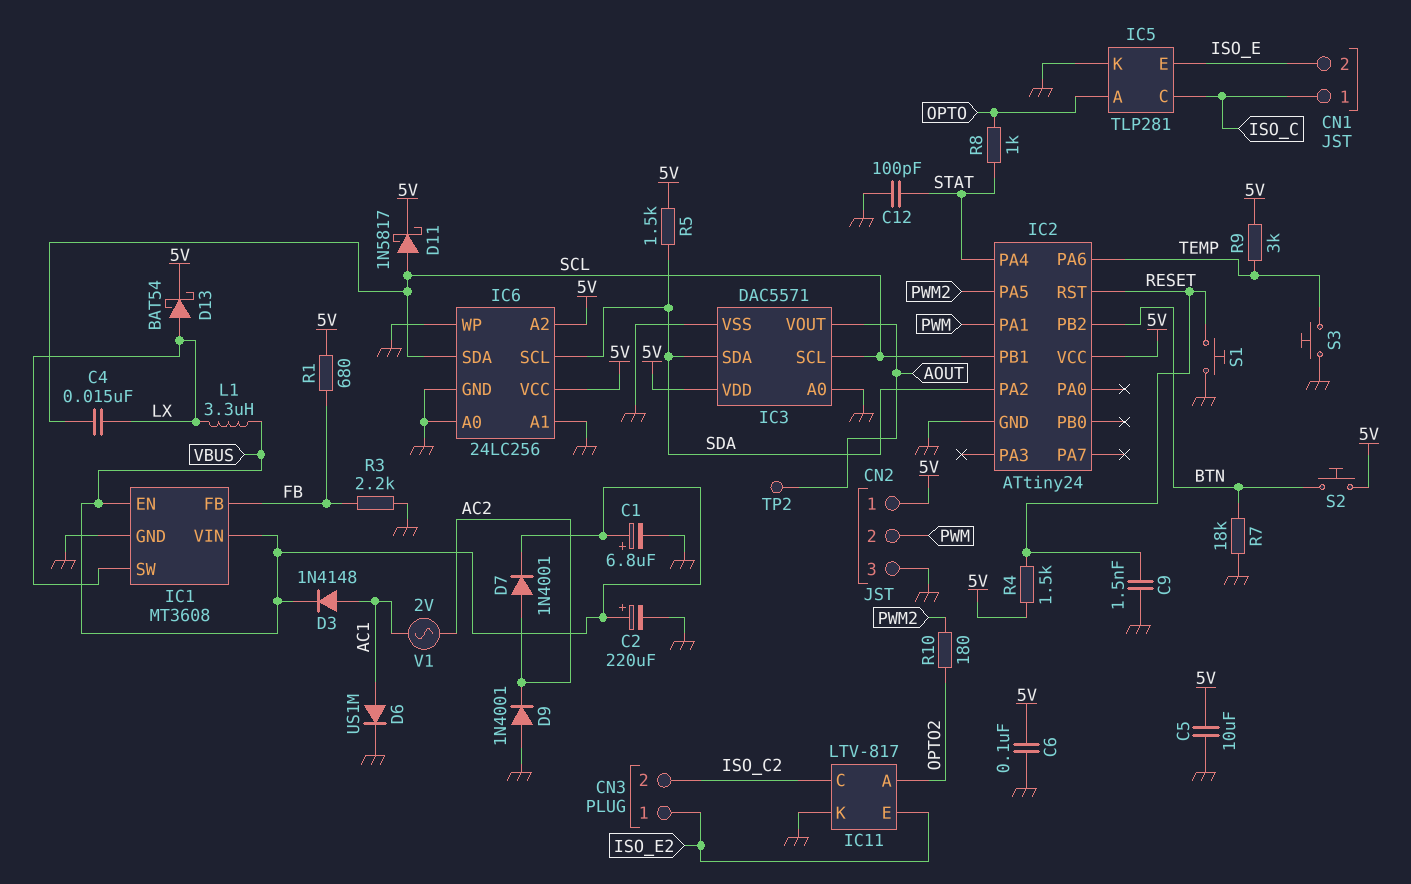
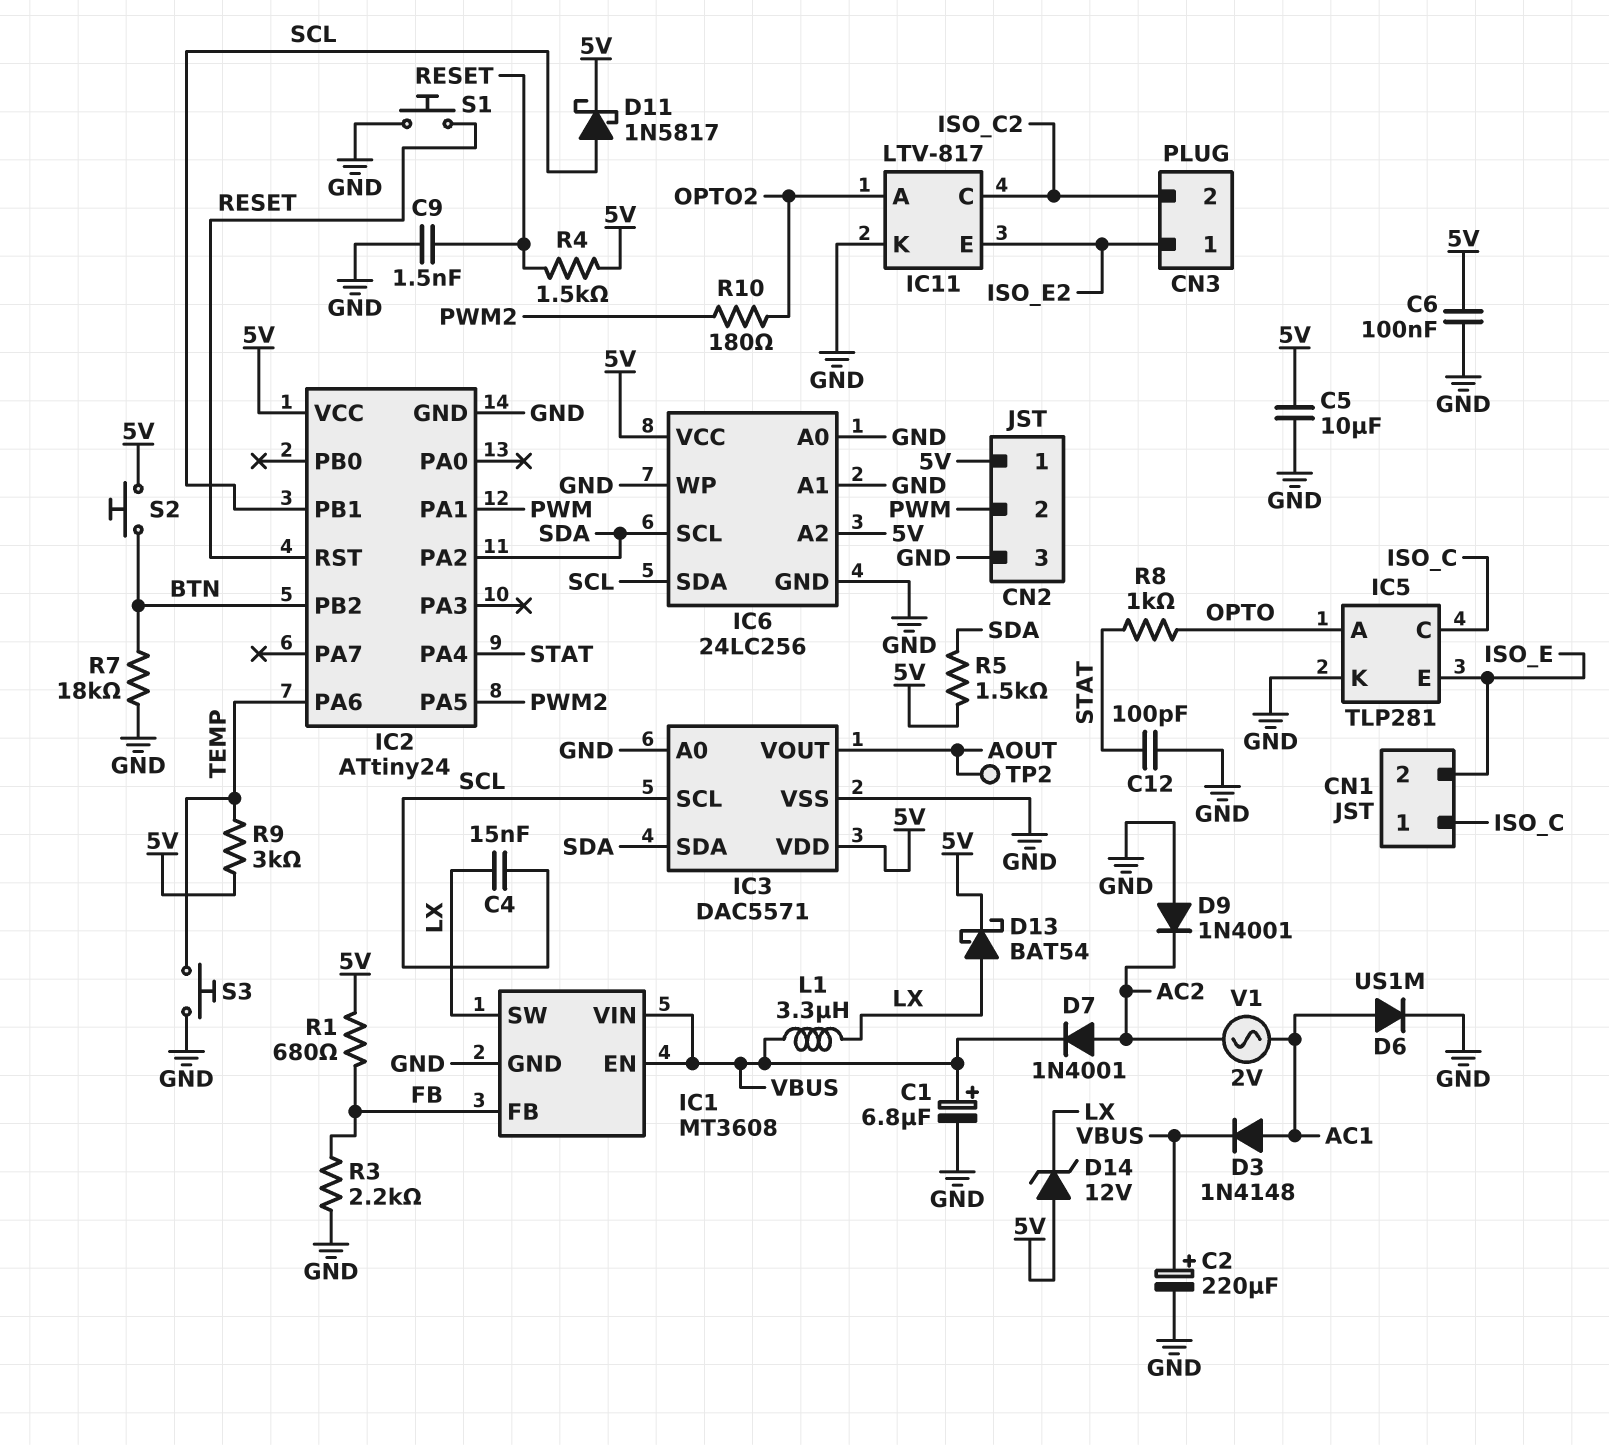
D14: none -> zener 12V (A 5V, K LX)

